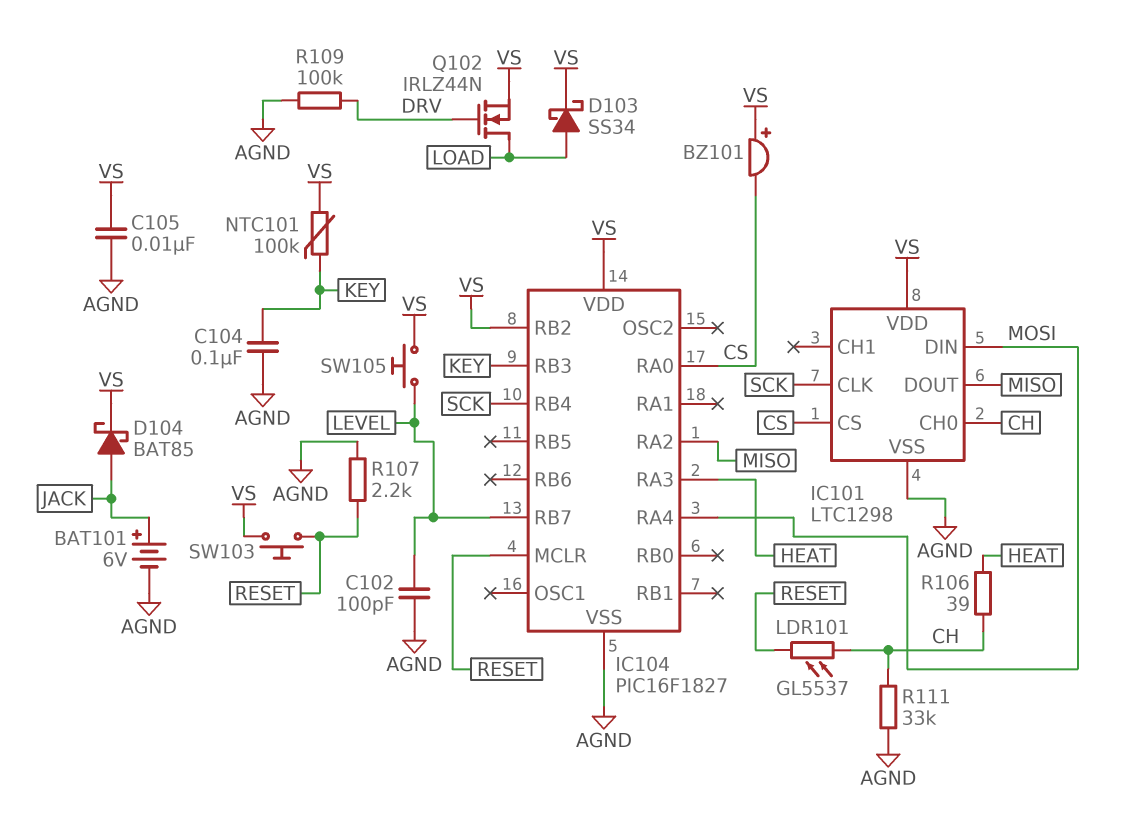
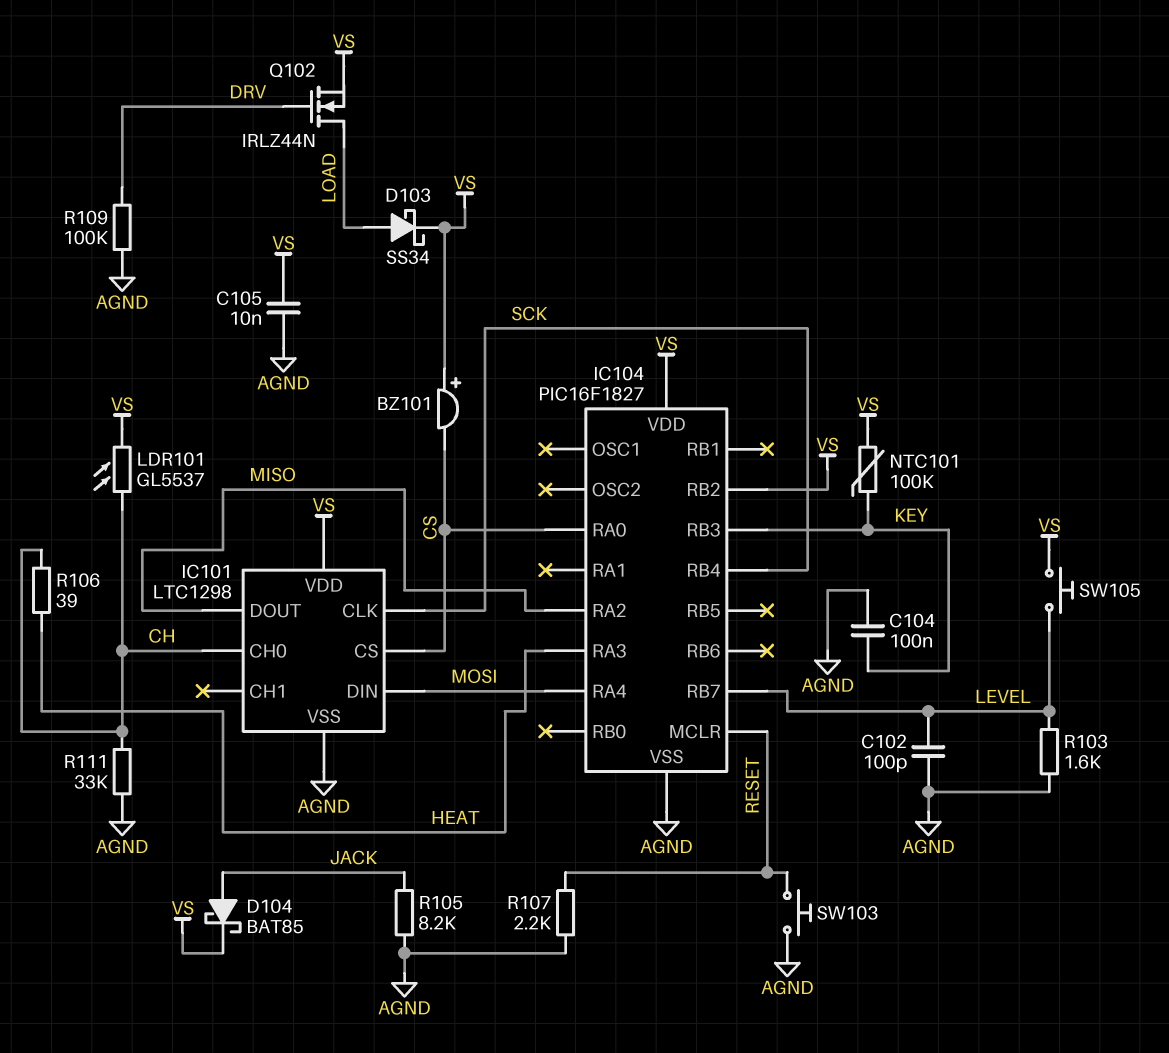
BAT101: 6V (plus JACK, minus AGND) -> none
LDR101: GL5537 (CH, RESET) -> GL5537 (CH, VS)
R103: none -> 1.6k (AGND, LEVEL)
R105: none -> 8.2k (AGND, JACK)
SW103: button (RESET, VS) -> button (AGND, RESET)

